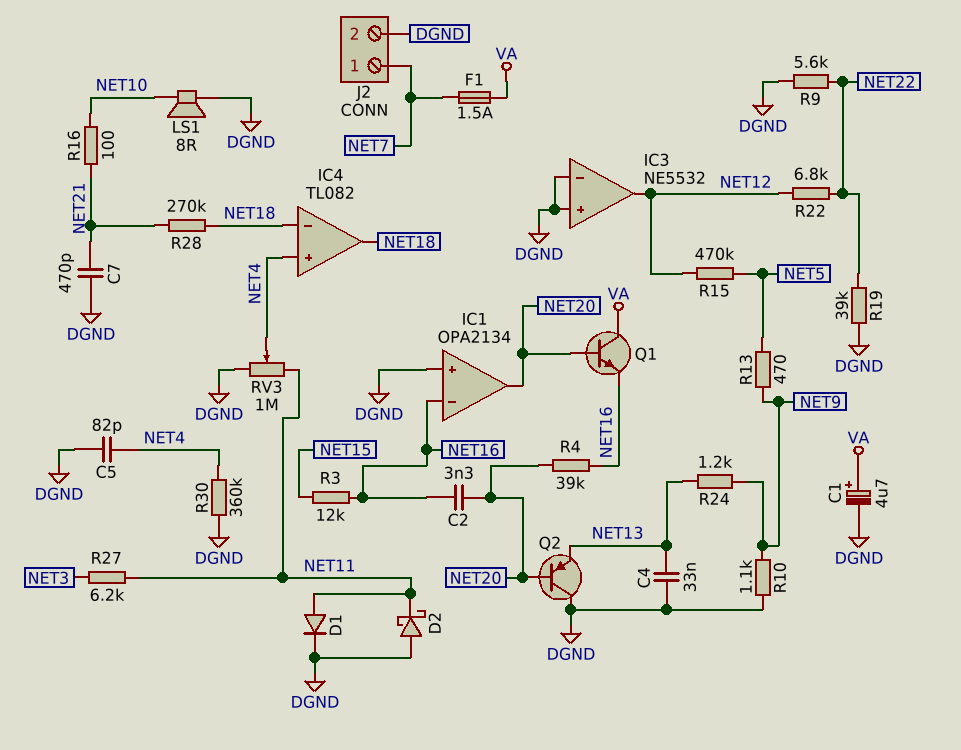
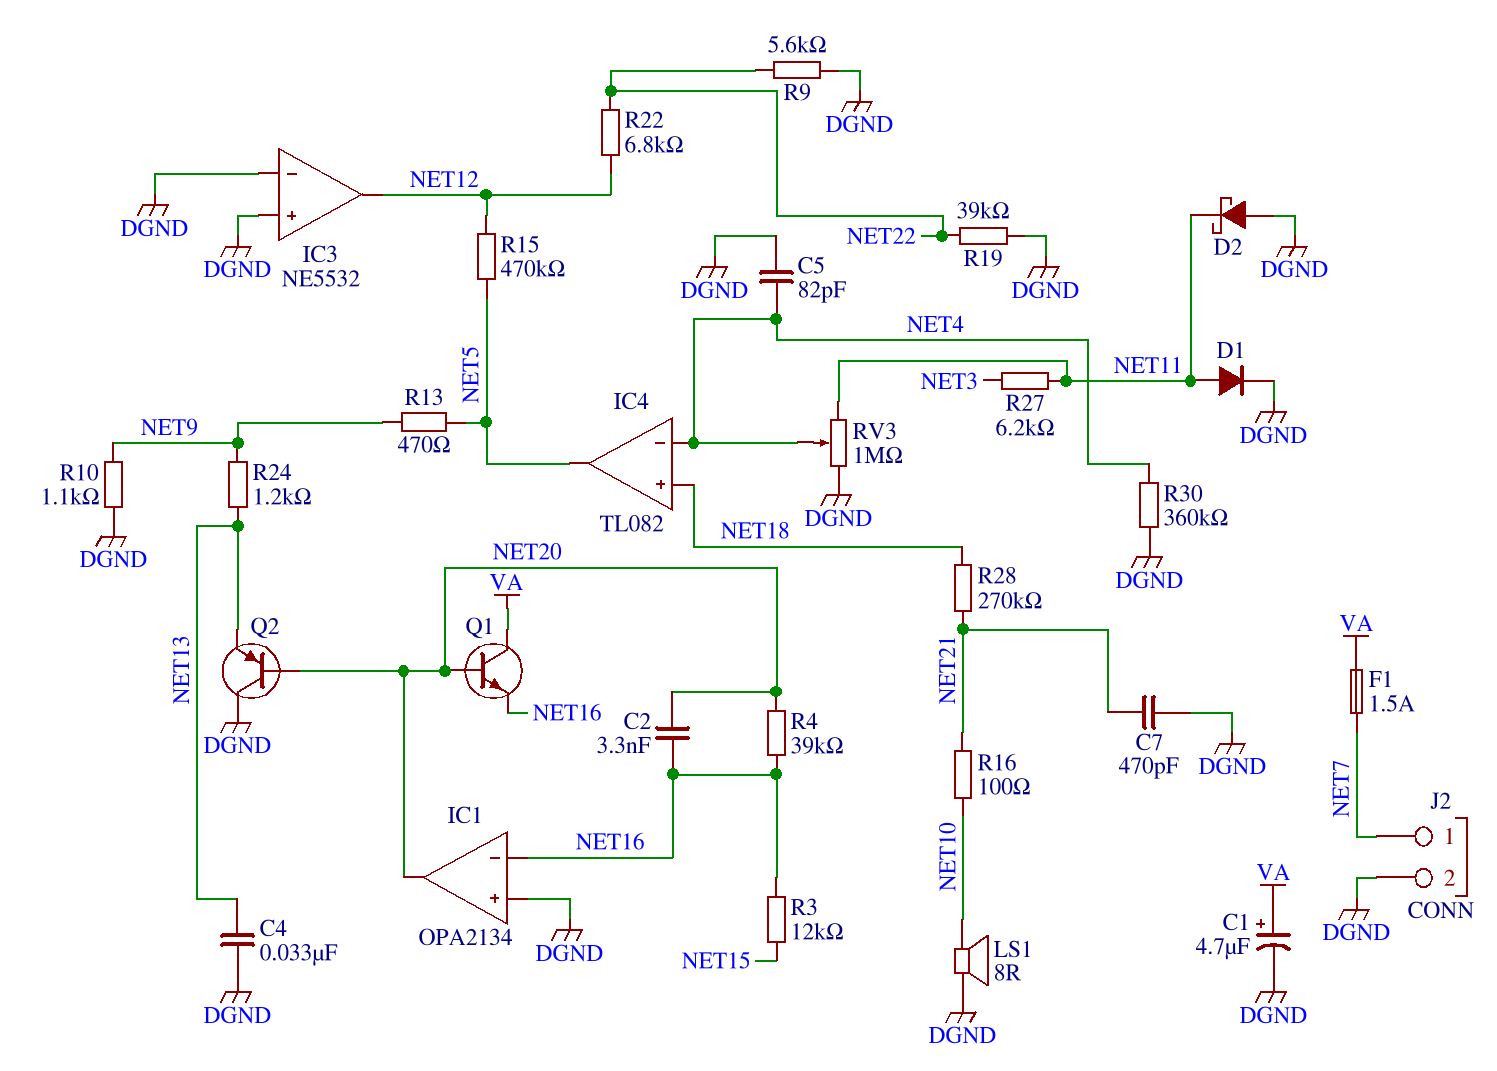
IC4 pin in+: NET4 -> NET18
IC4 pin in-: NET18 -> NET4
IC4 pin out: NET18 -> NET5

